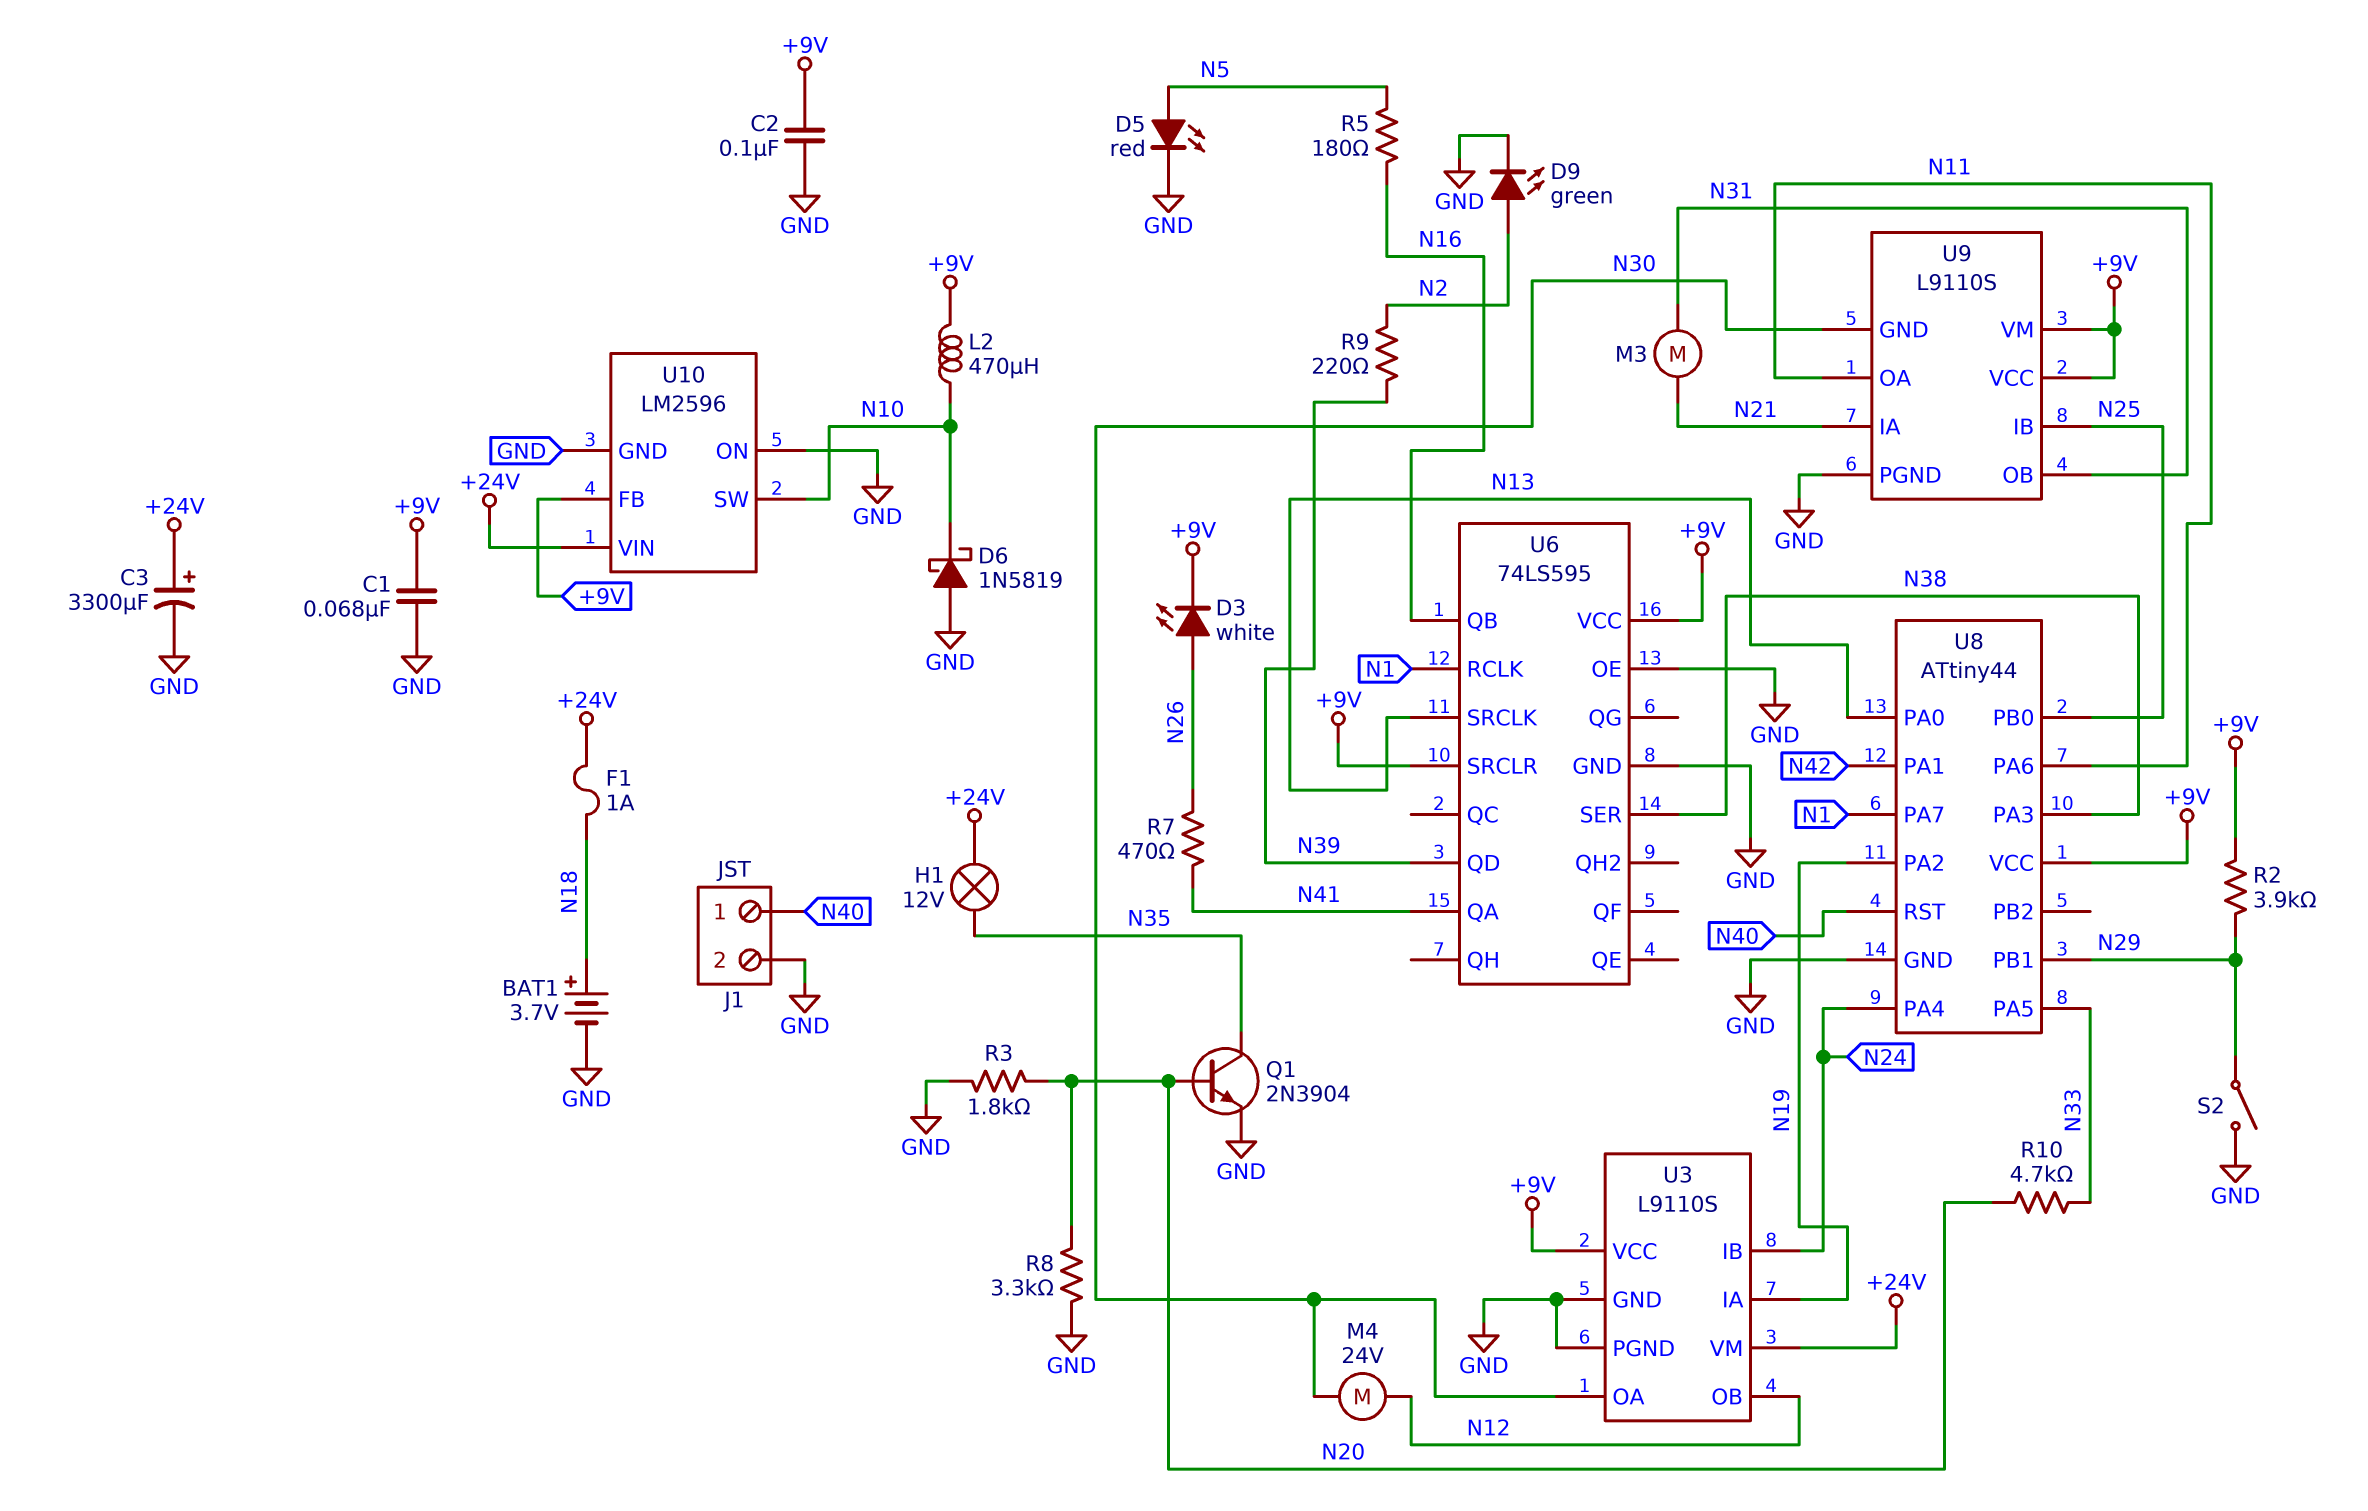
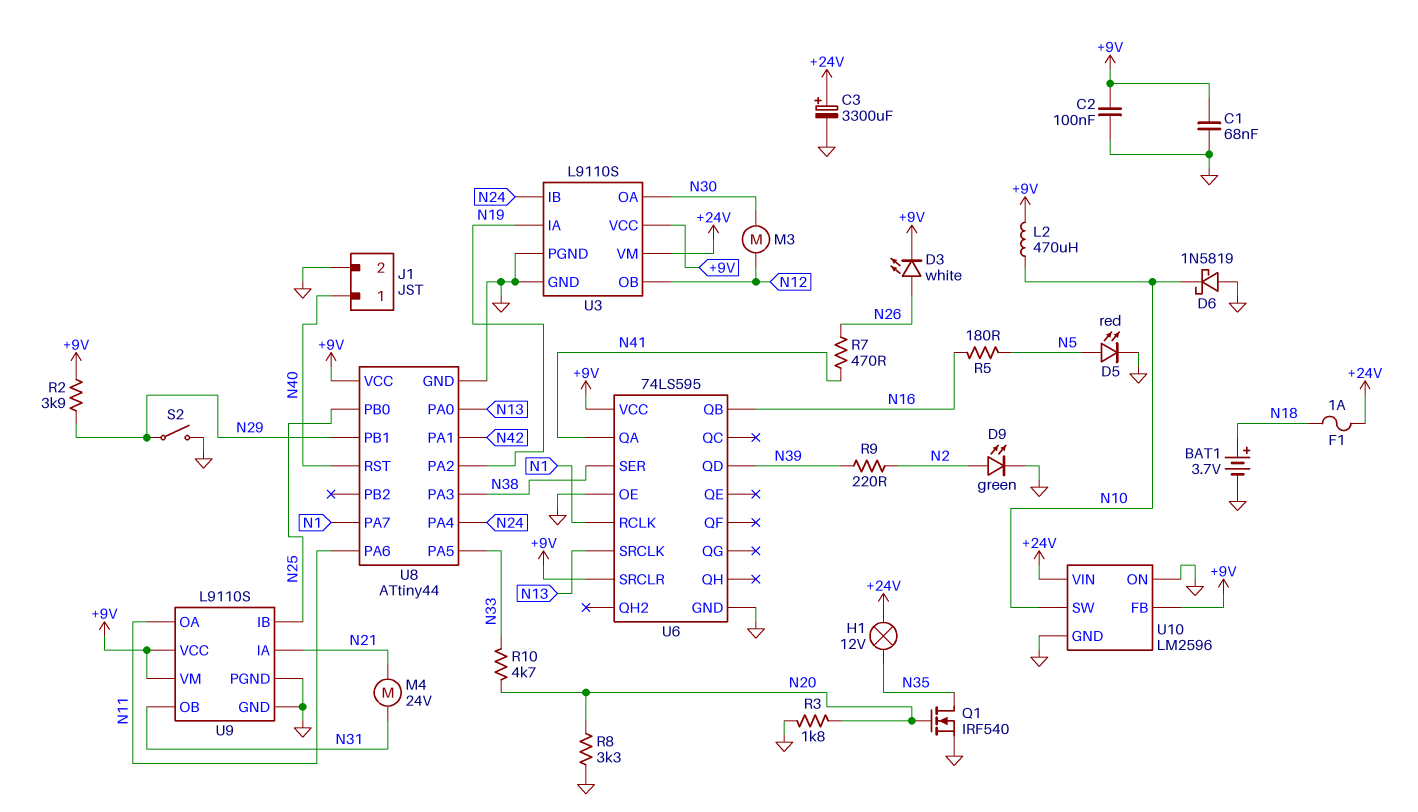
M3: motor (N21, N31) -> motor (N12, N30)
M4: motor 24V (N12, N30) -> motor 24V (N21, N31)
Q1: NPN 2N3904 (B N20, C N35, E GND) -> NMOS IRF540 (G N20, D N35, S GND)
U9 pin GND: N30 -> GND

